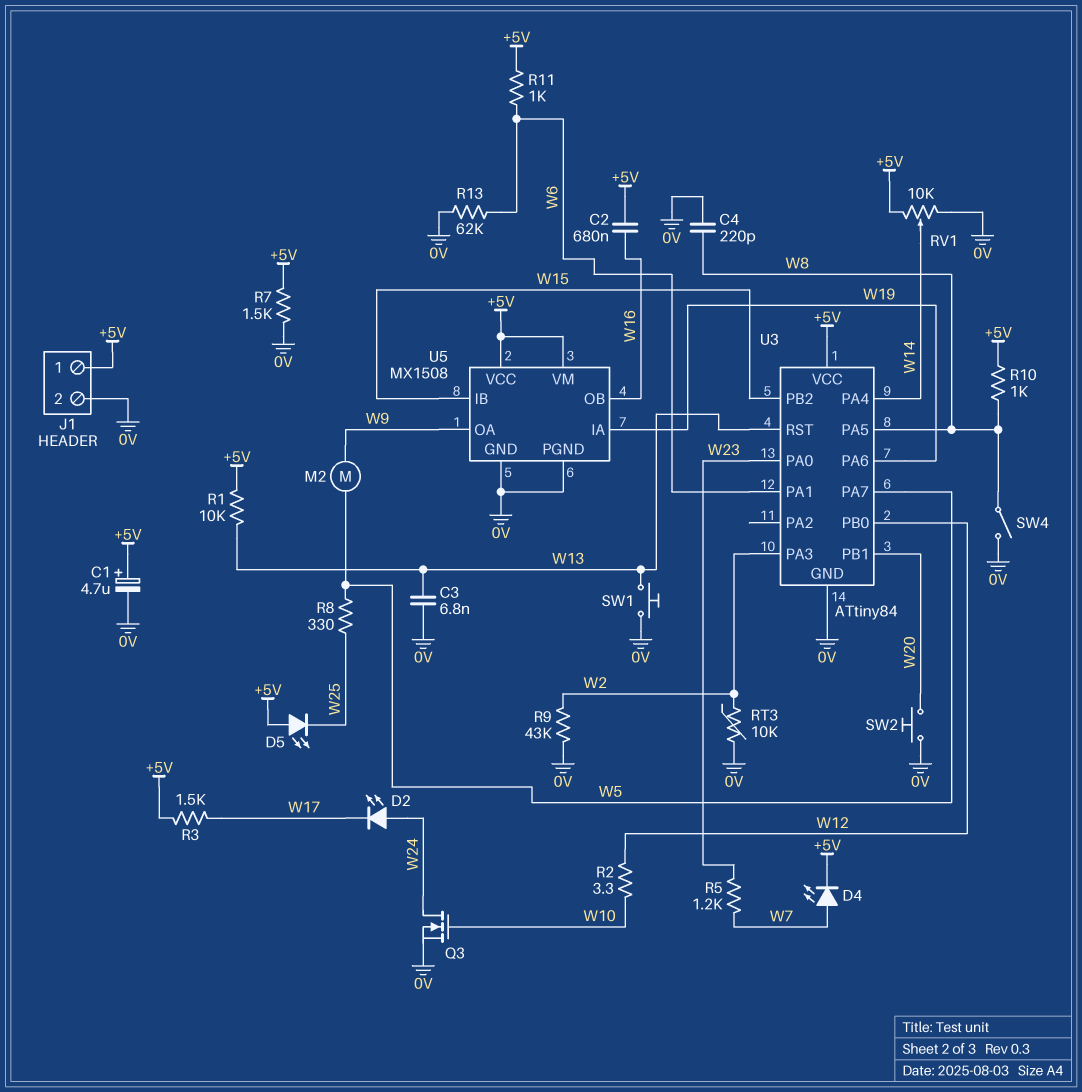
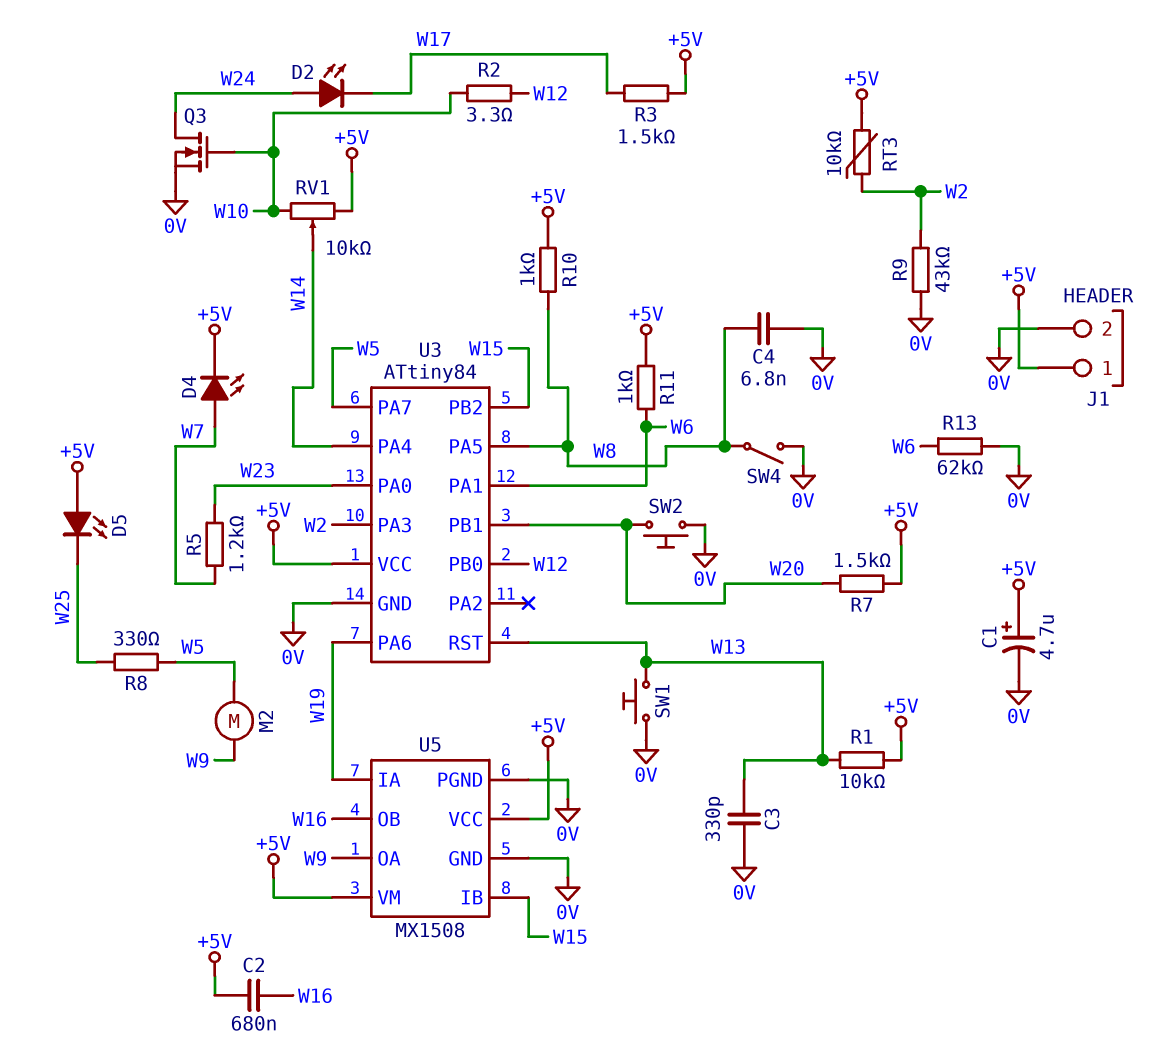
C3: 6.8nF (0V, W13) -> 330pF (0V, W13)
C4: 220pF (0V, W8) -> 6.8nF (0V, W8)
R7: 1.5k (+5V, 0V) -> 1.5k (+5V, W20)
RT3: 10k (0V, W2) -> 10k (+5V, W2)
RV1: 10k (+5V, 0V, wiper W14) -> 10k (+5V, W10, wiper W14)

